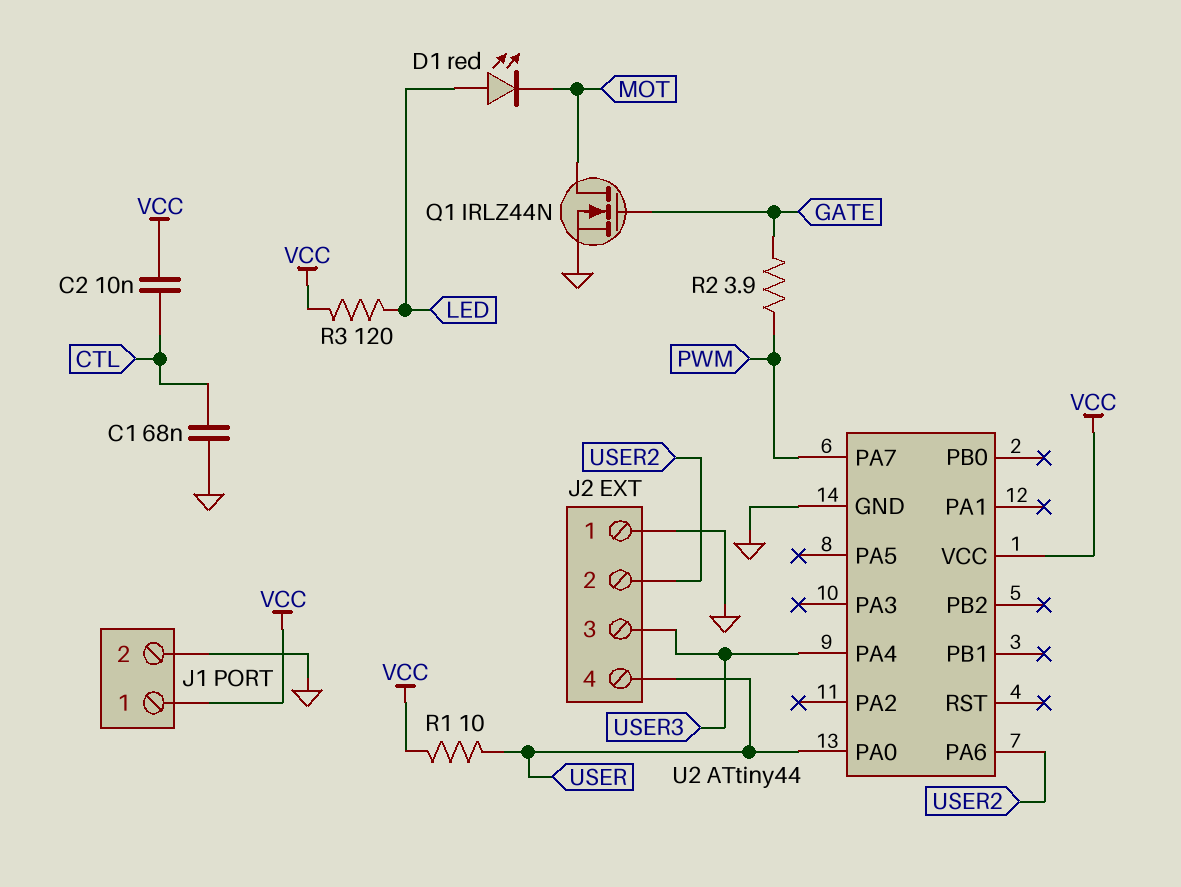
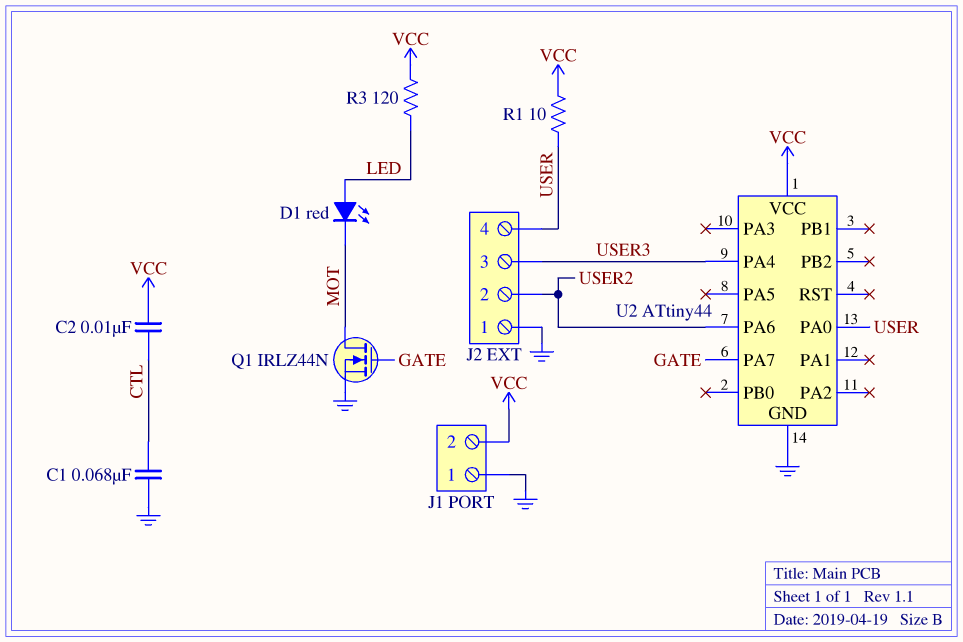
J1 pin 1: VCC -> GND
J1 pin 2: GND -> VCC
R2: 3.9 (GATE, PWM) -> none
U2 pin PA7: PWM -> GATE

